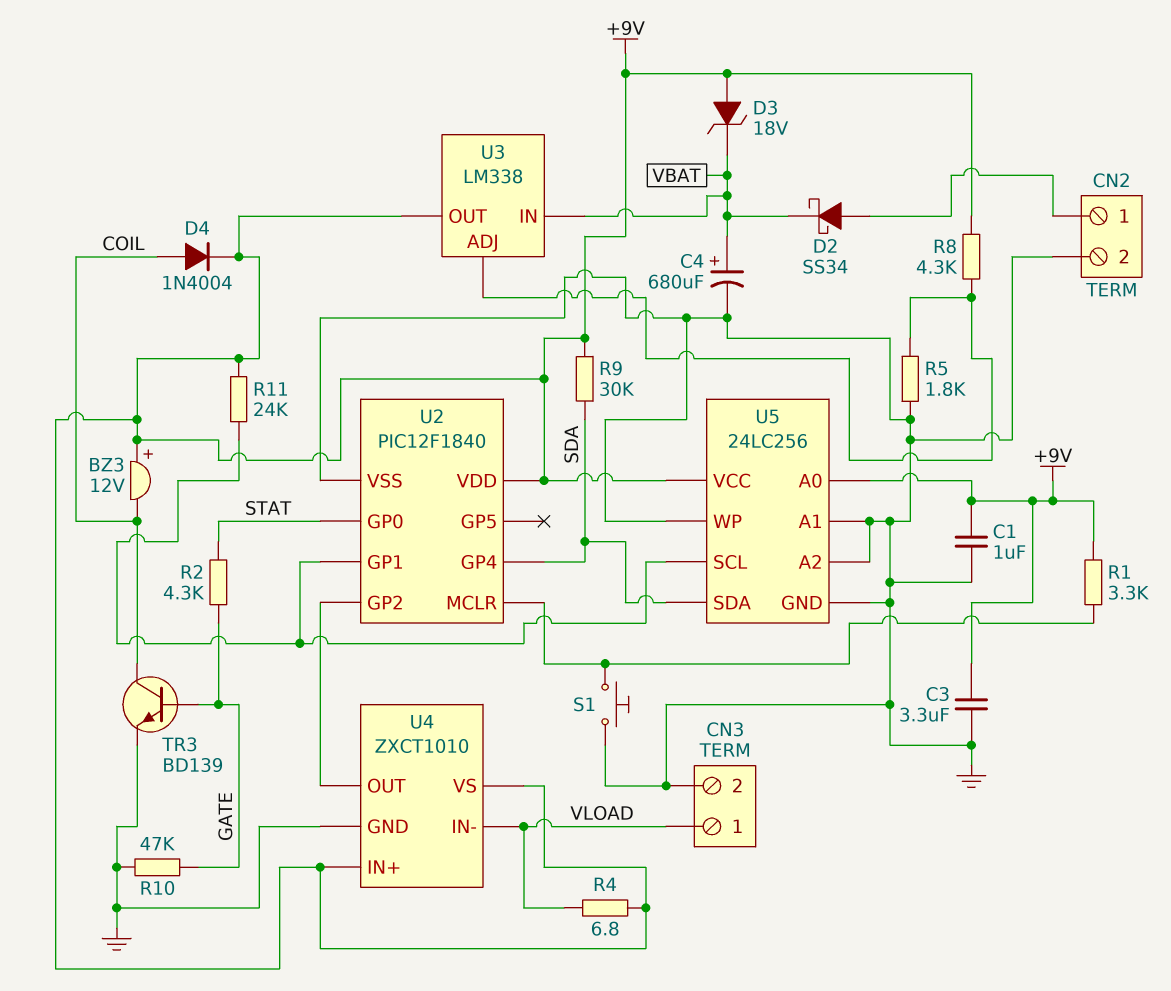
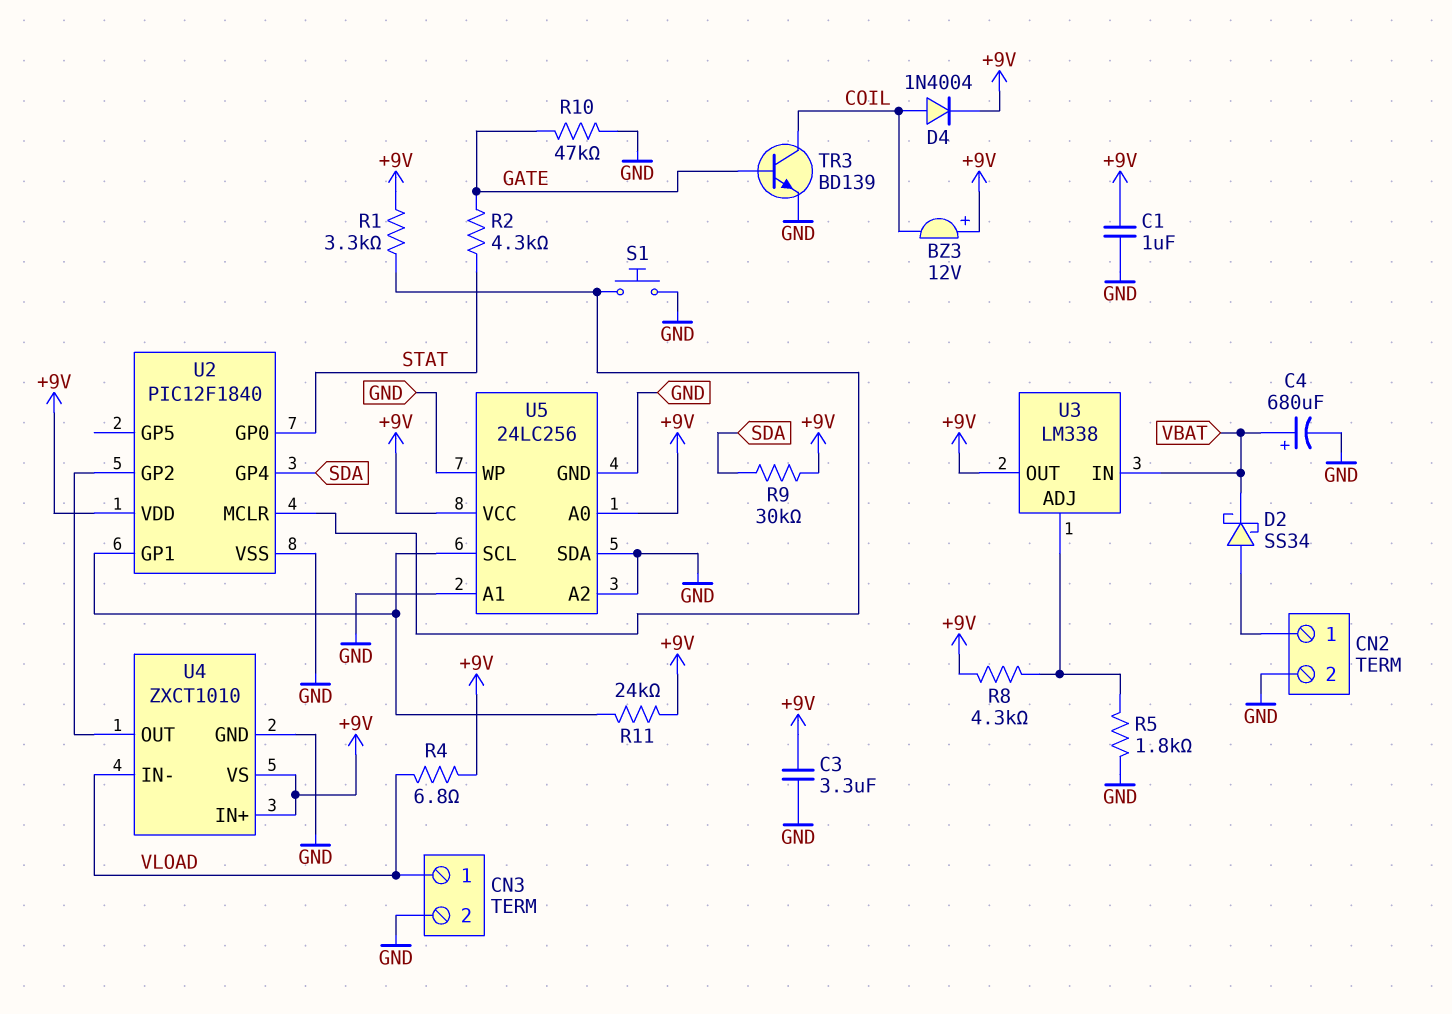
D3: zener 18V (A +9V, K VBAT) -> none
U5 pin SDA: SDA -> GND

